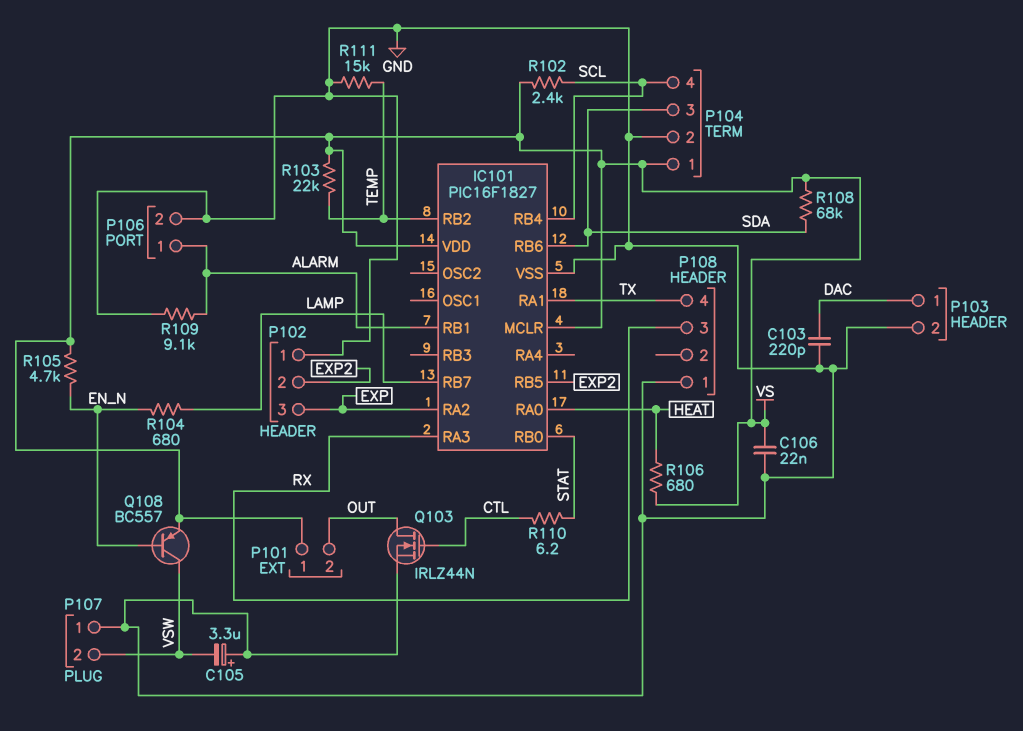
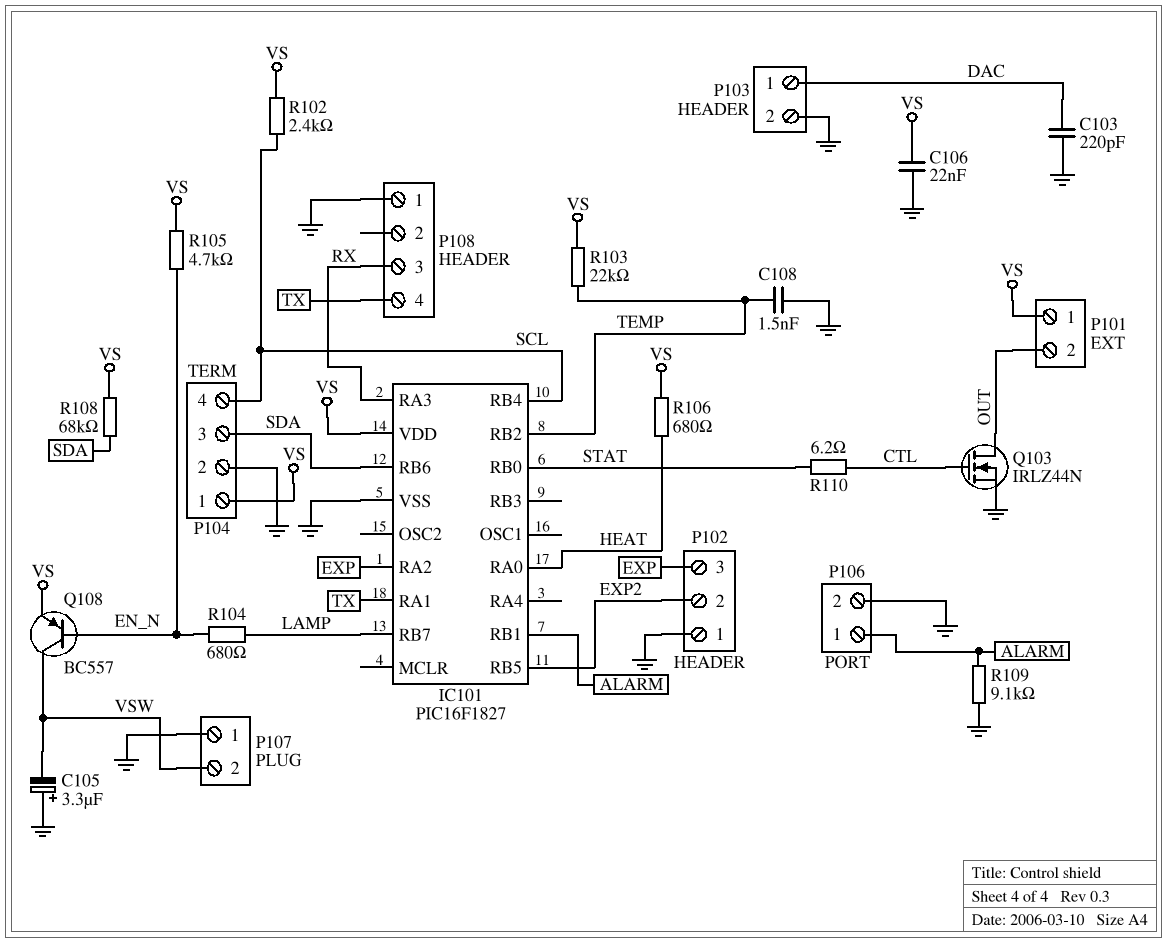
C108: none -> 1.5nF (GND, TEMP)
IC101 pin MCLR: VS -> none
R111: 15k (GND, TEMP) -> none

